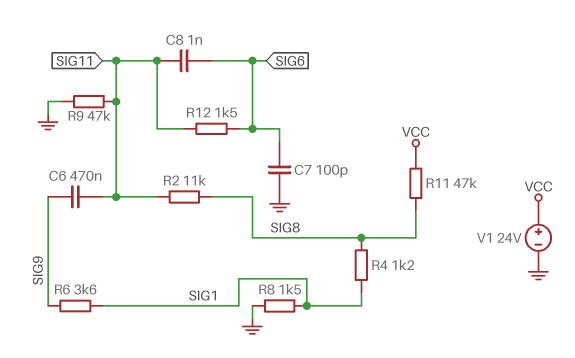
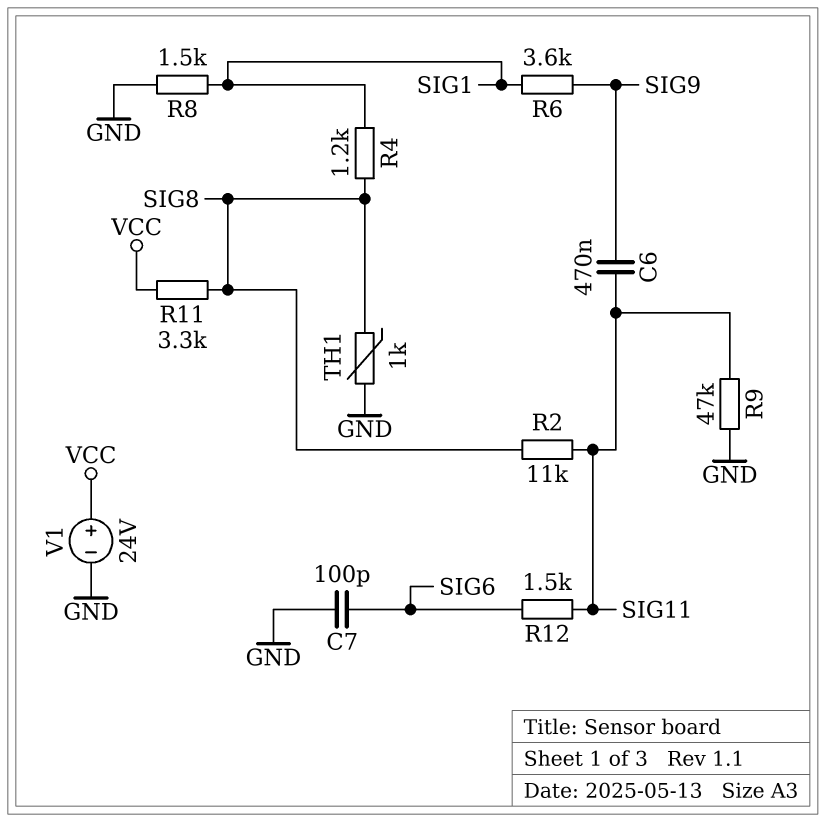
C8: 1nF (SIG6, SIG11) -> none
R11: 47k (SIG8, VCC) -> 3.3k (SIG8, VCC)
TH1: none -> 1k (GND, SIG8)

